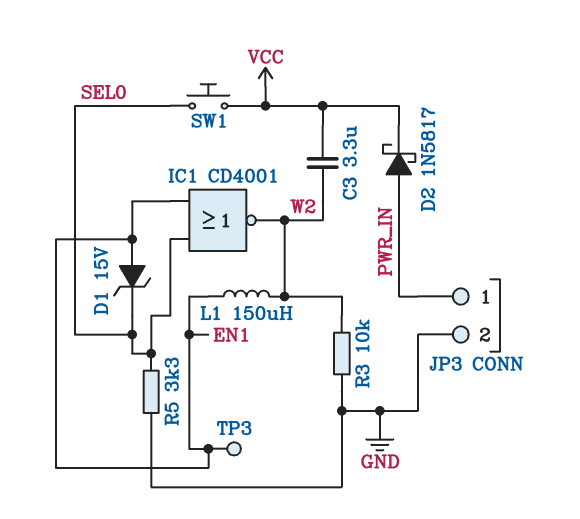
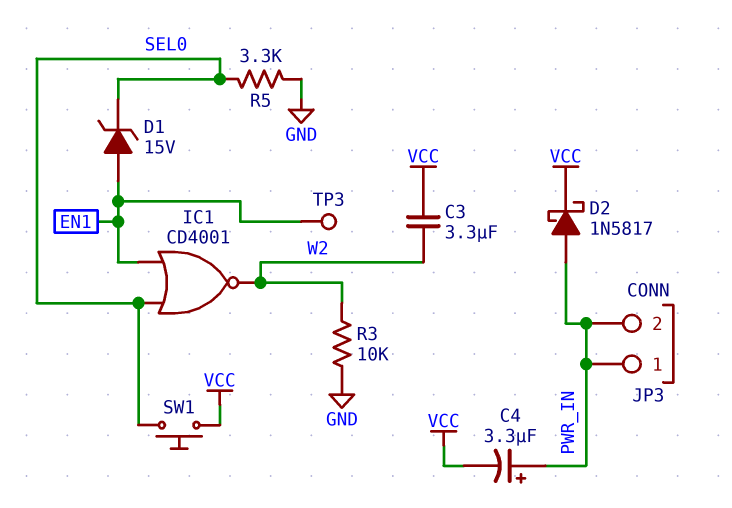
C4: none -> 3.3uF (plus PWR_IN, minus VCC)
JP3 pin 2: GND -> PWR_IN
L1: 150uH (EN1, W2) -> none

